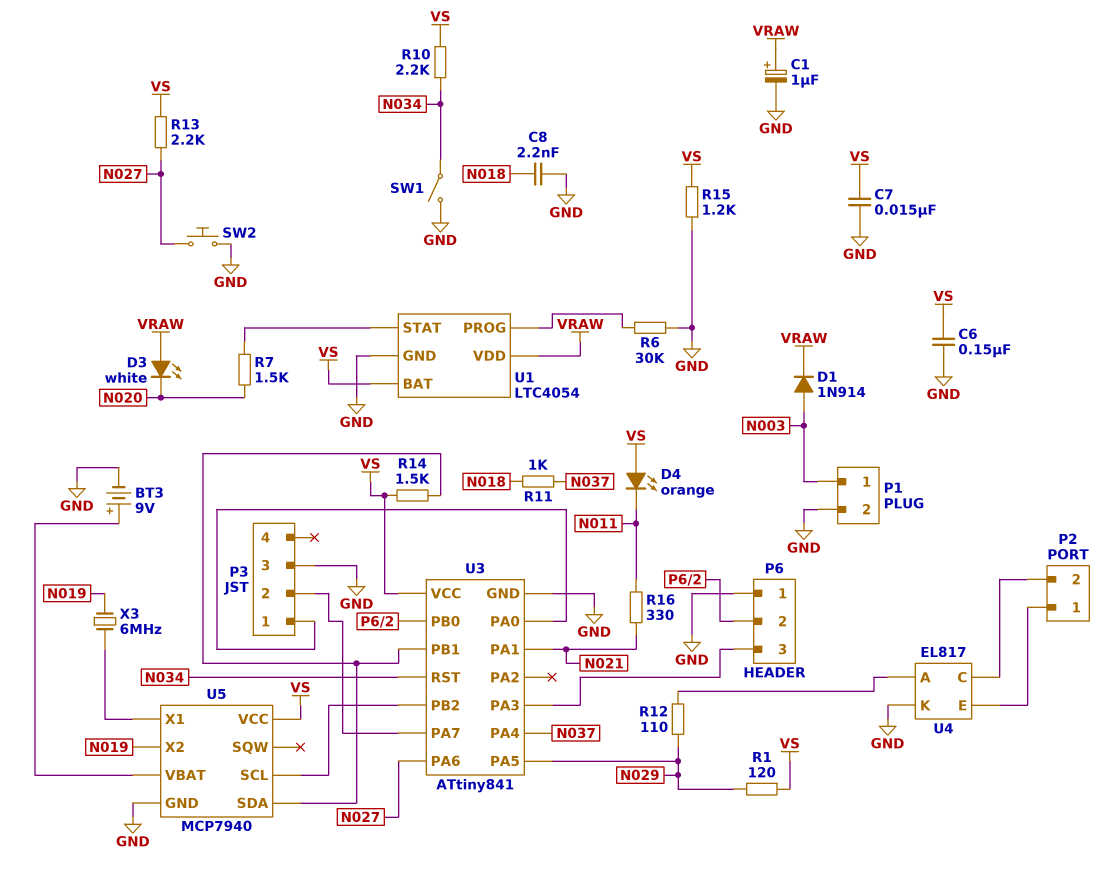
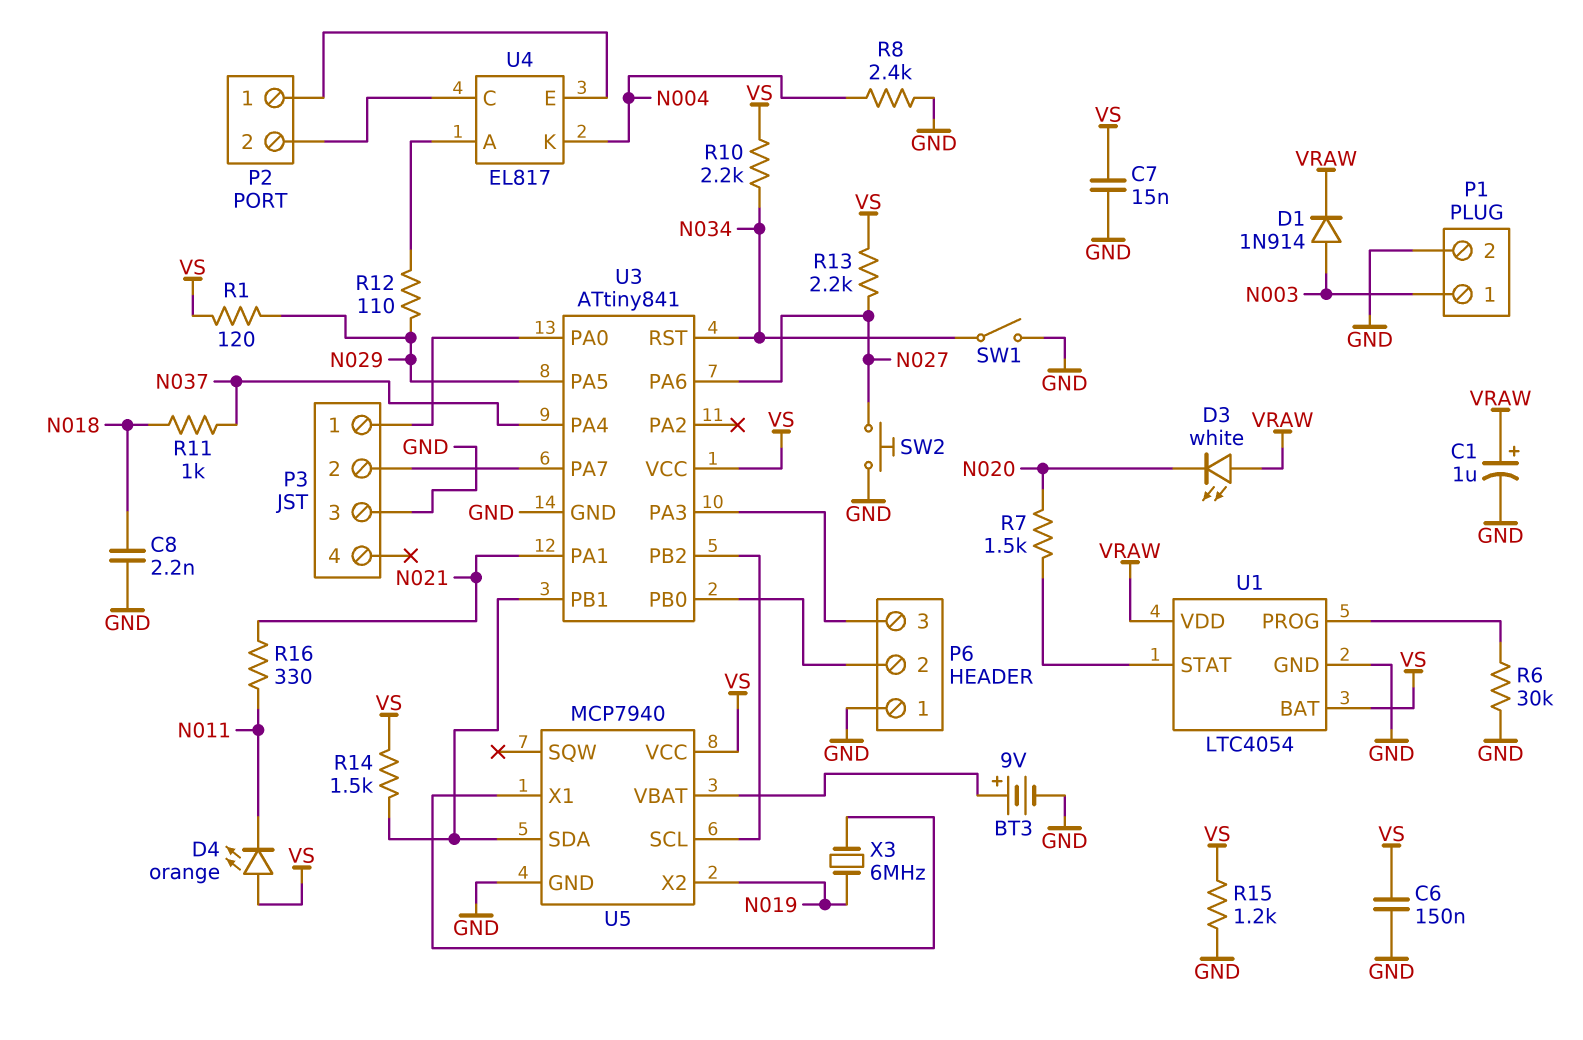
R8: none -> 2.4k (GND, N004)
U4 pin K: GND -> N004

